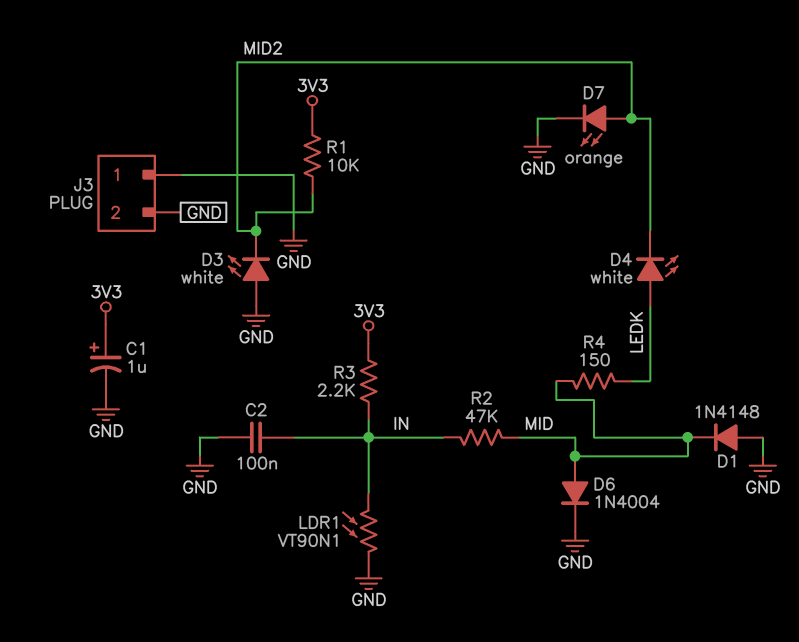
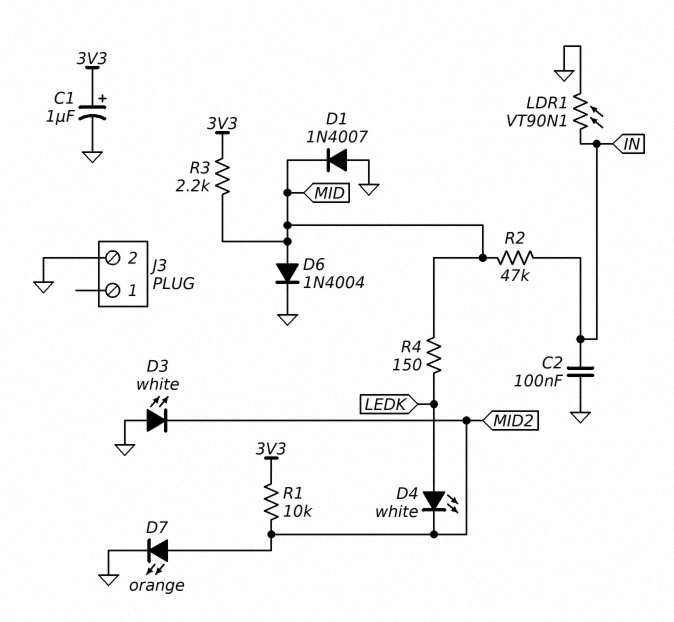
D1: diode 1N4148 (A GND, K MID) -> diode 1N4007 (A GND, K MID)
J3 pin 1: GND -> none
R3: 2.2k (3V3, IN) -> 2.2k (3V3, MID)

